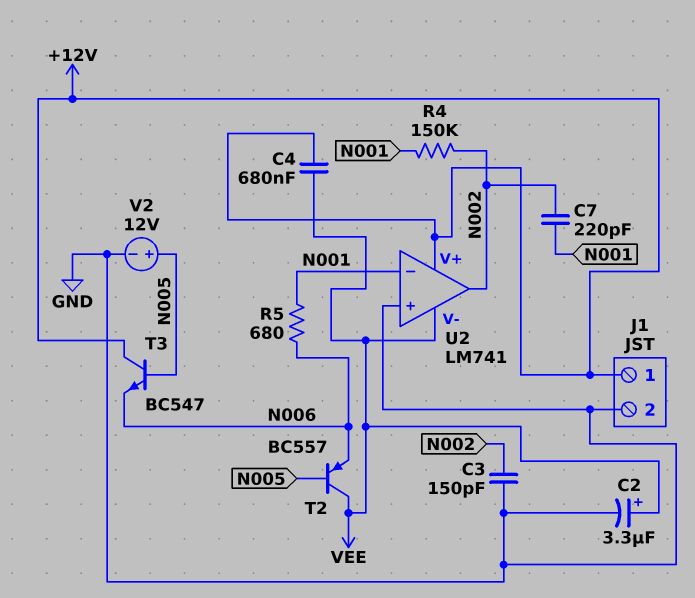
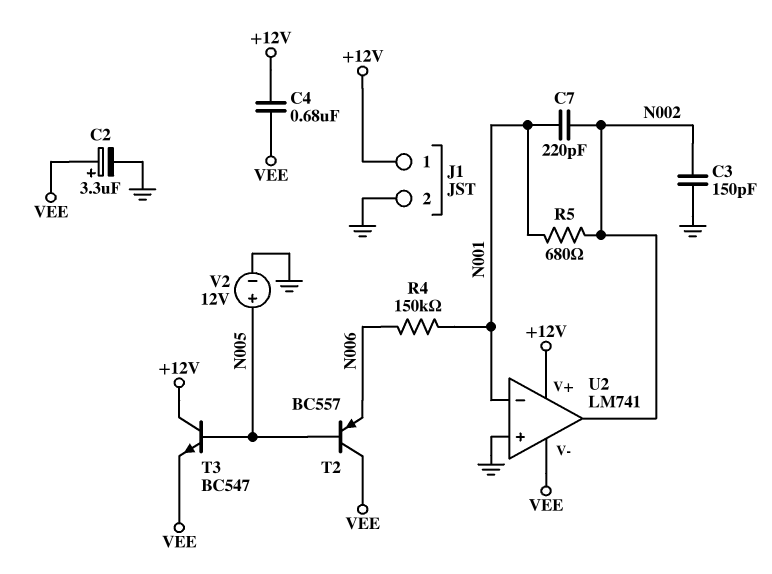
R4: 150k (N001, N002) -> 150k (N001, N006)
R5: 680 (N001, N006) -> 680 (N001, N002)
T3: NPN BC547 (B N005, C +12V, E N006) -> NPN BC547 (B N005, C +12V, E VEE)

